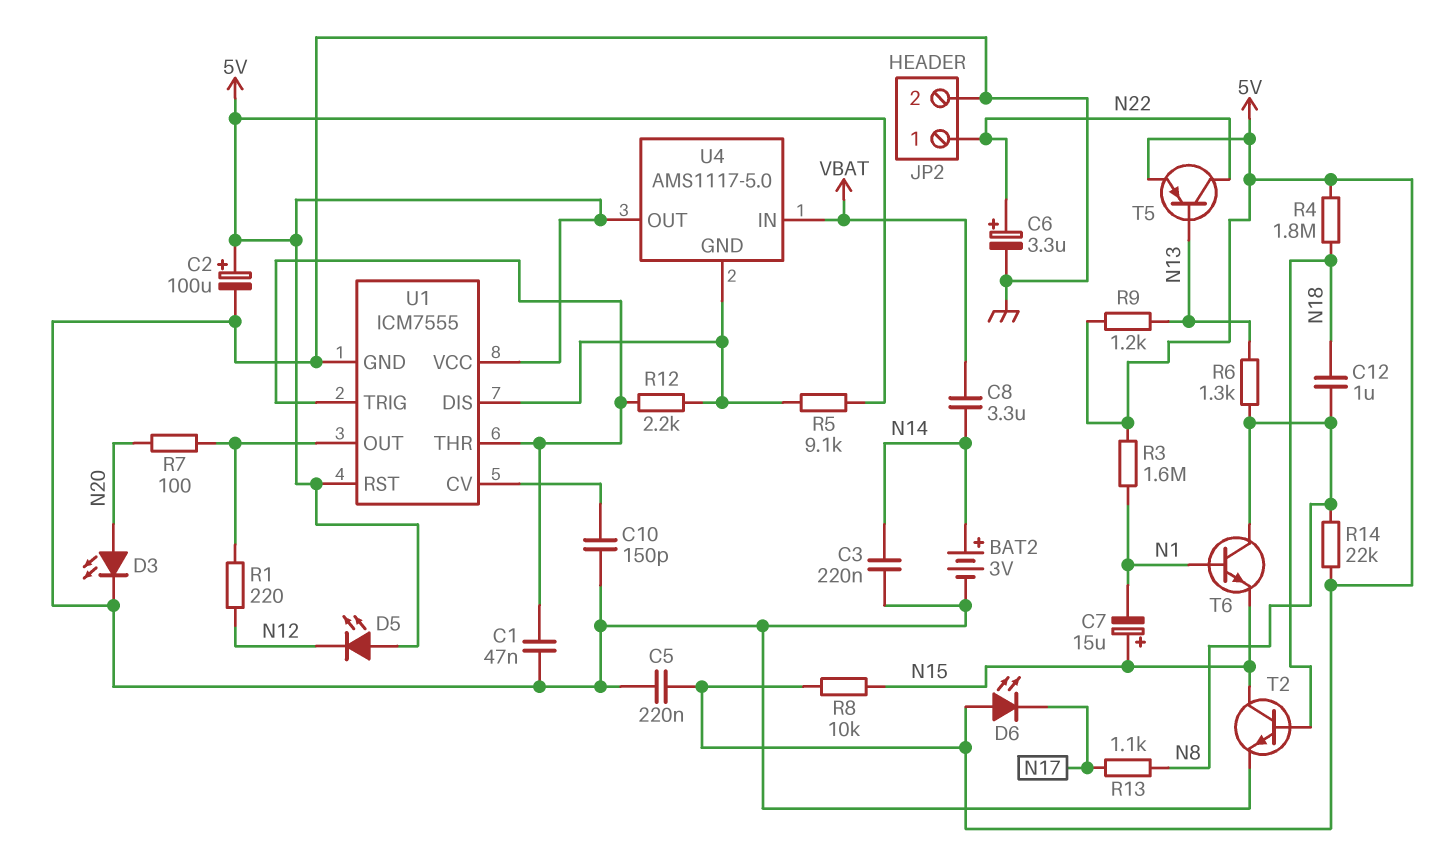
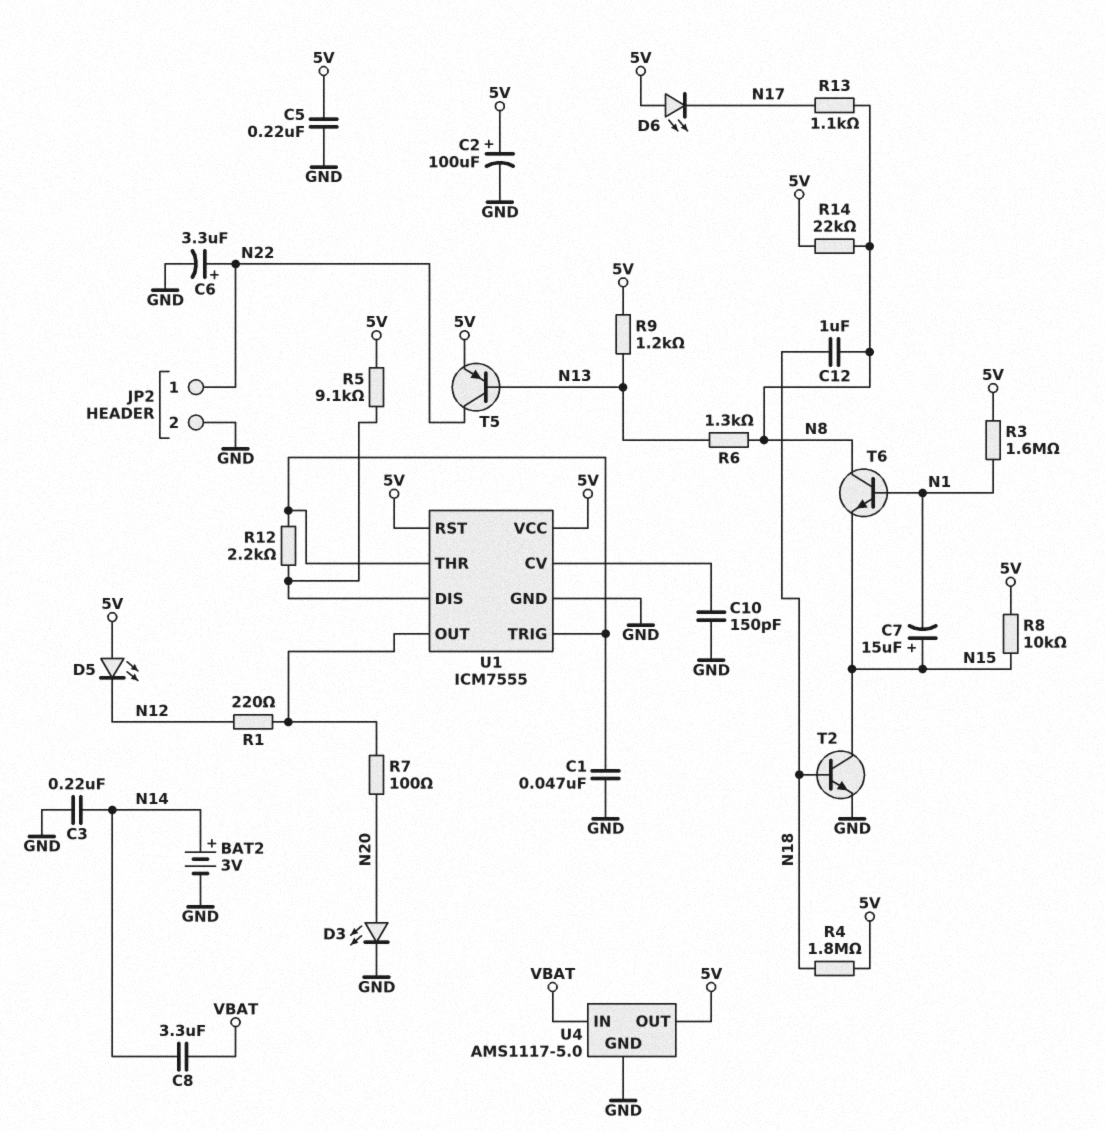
U4 pin GND: U1/DIS -> GND

